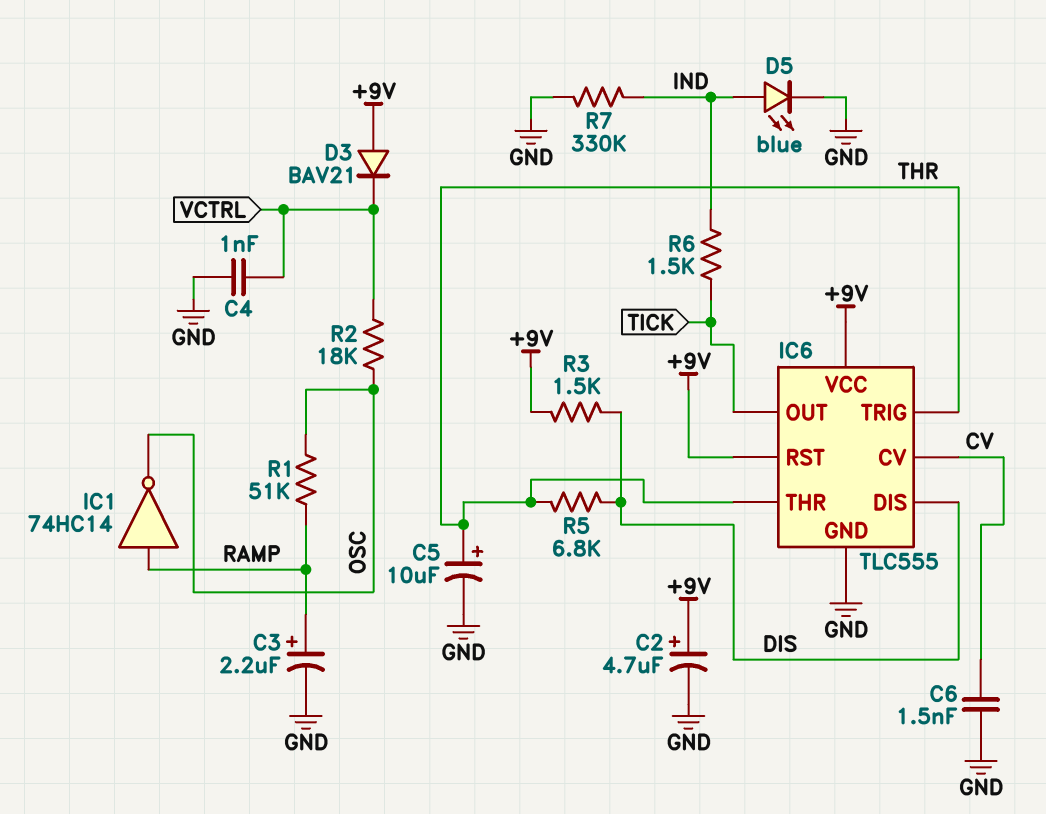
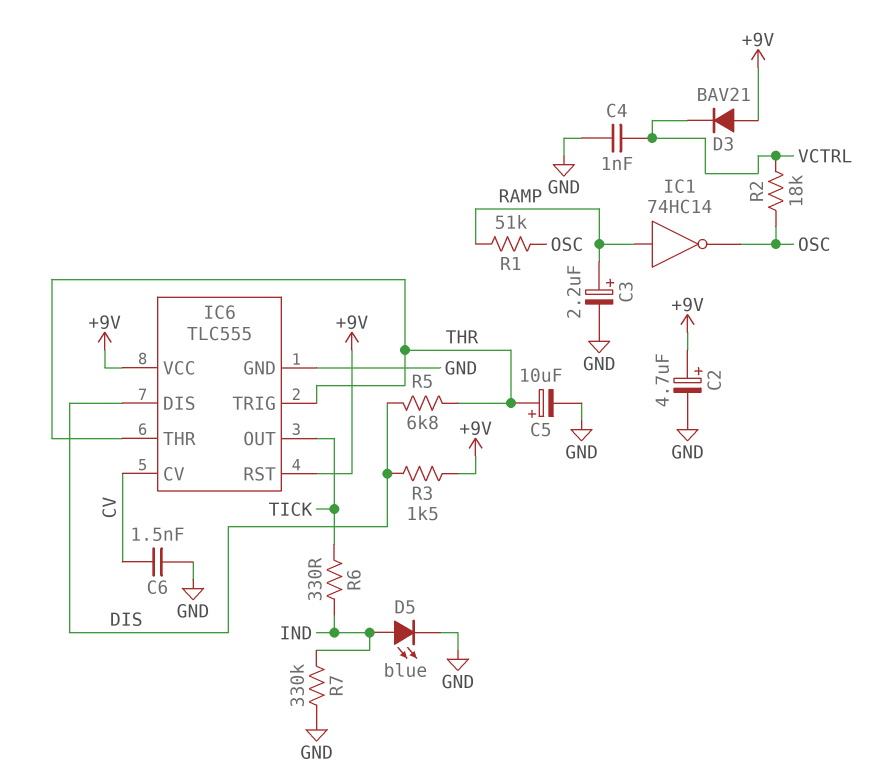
R6: 1.5k (IND, TICK) -> 330 (IND, TICK)

